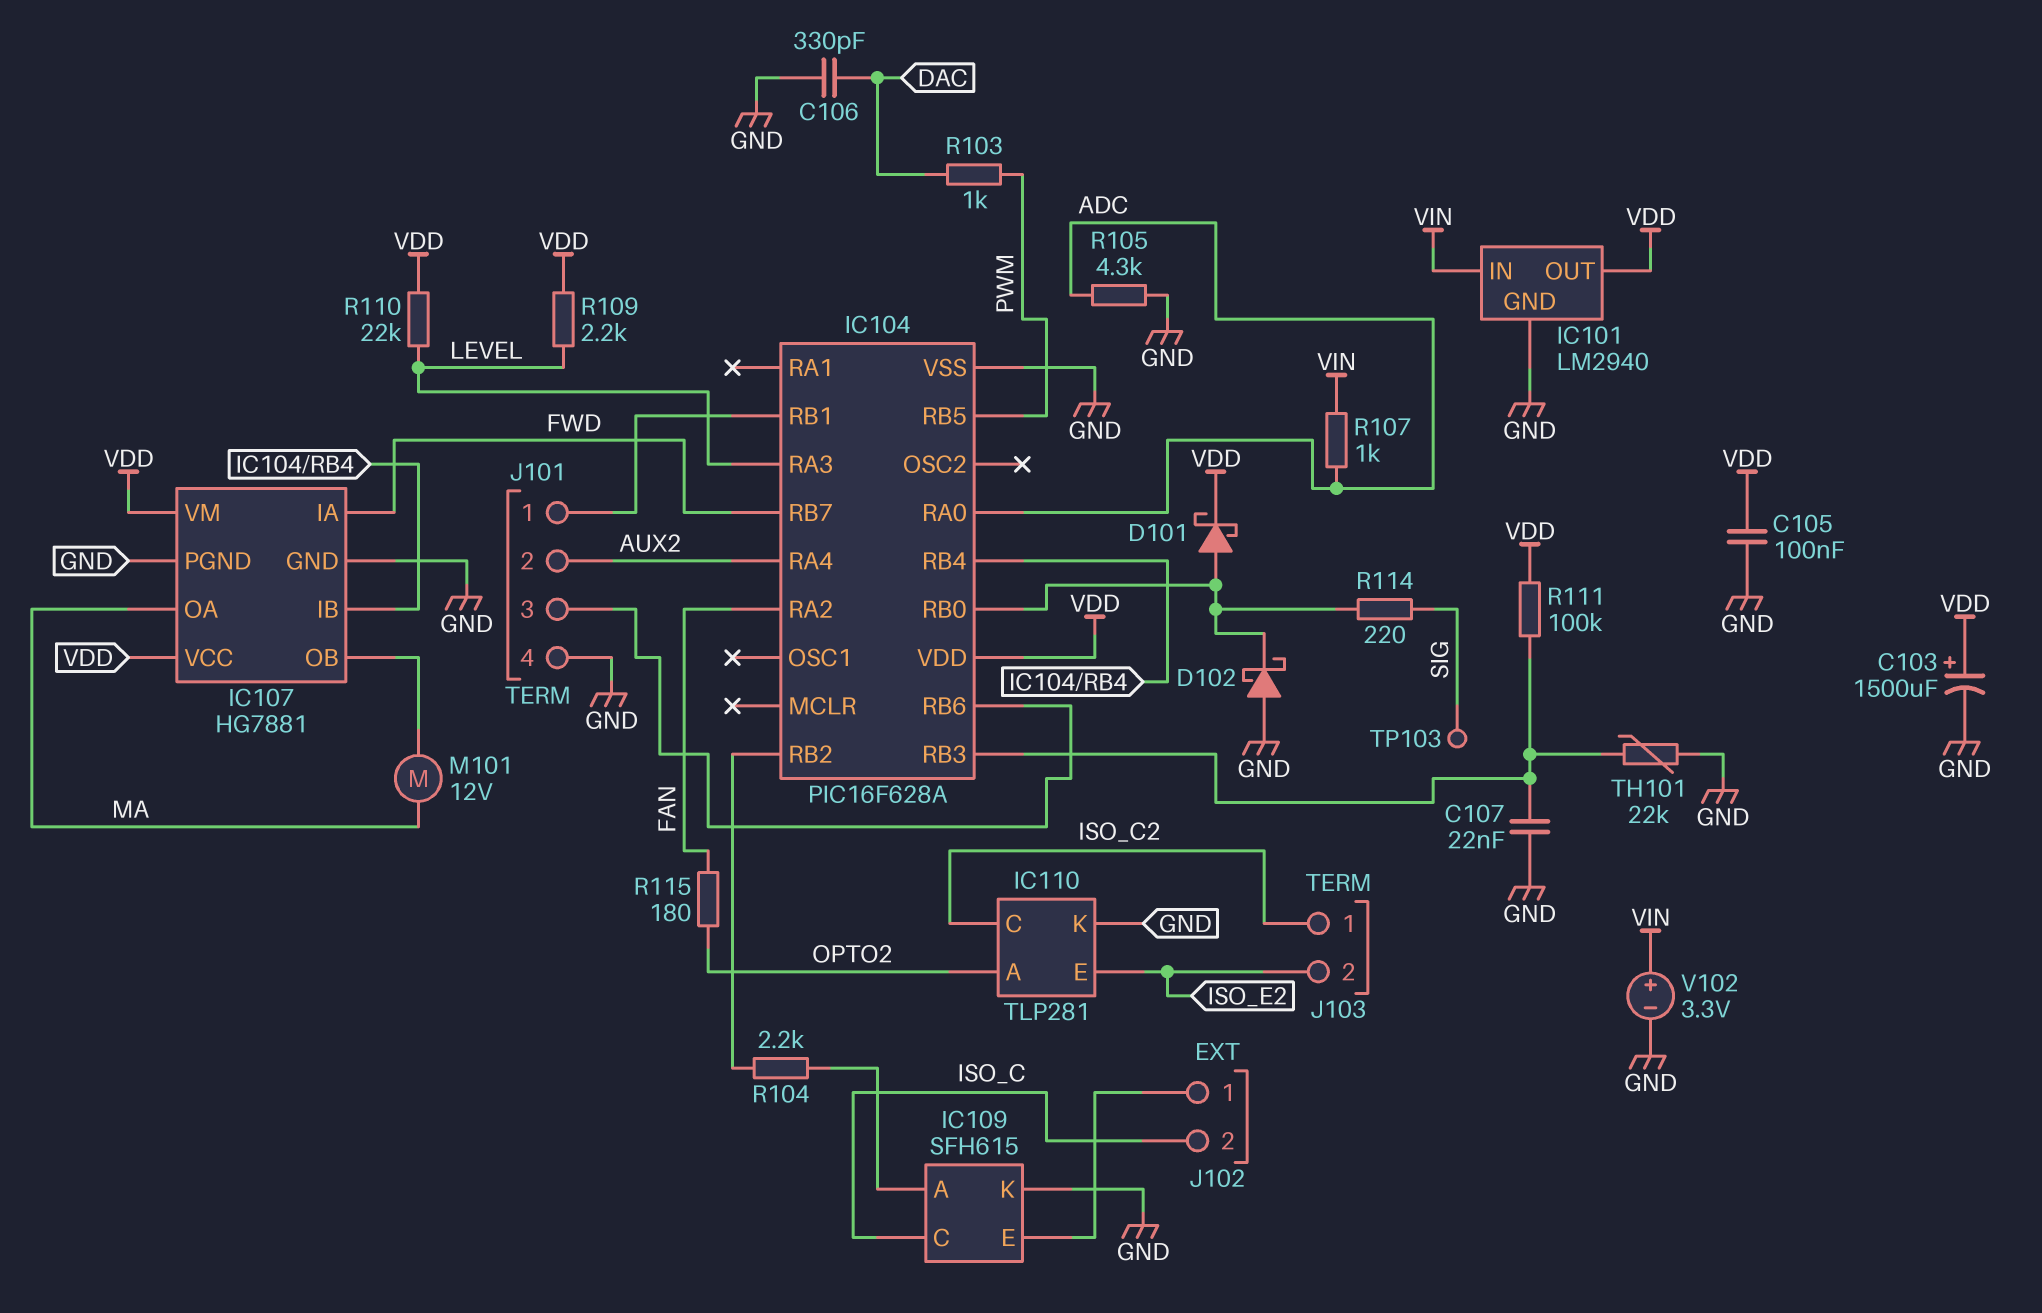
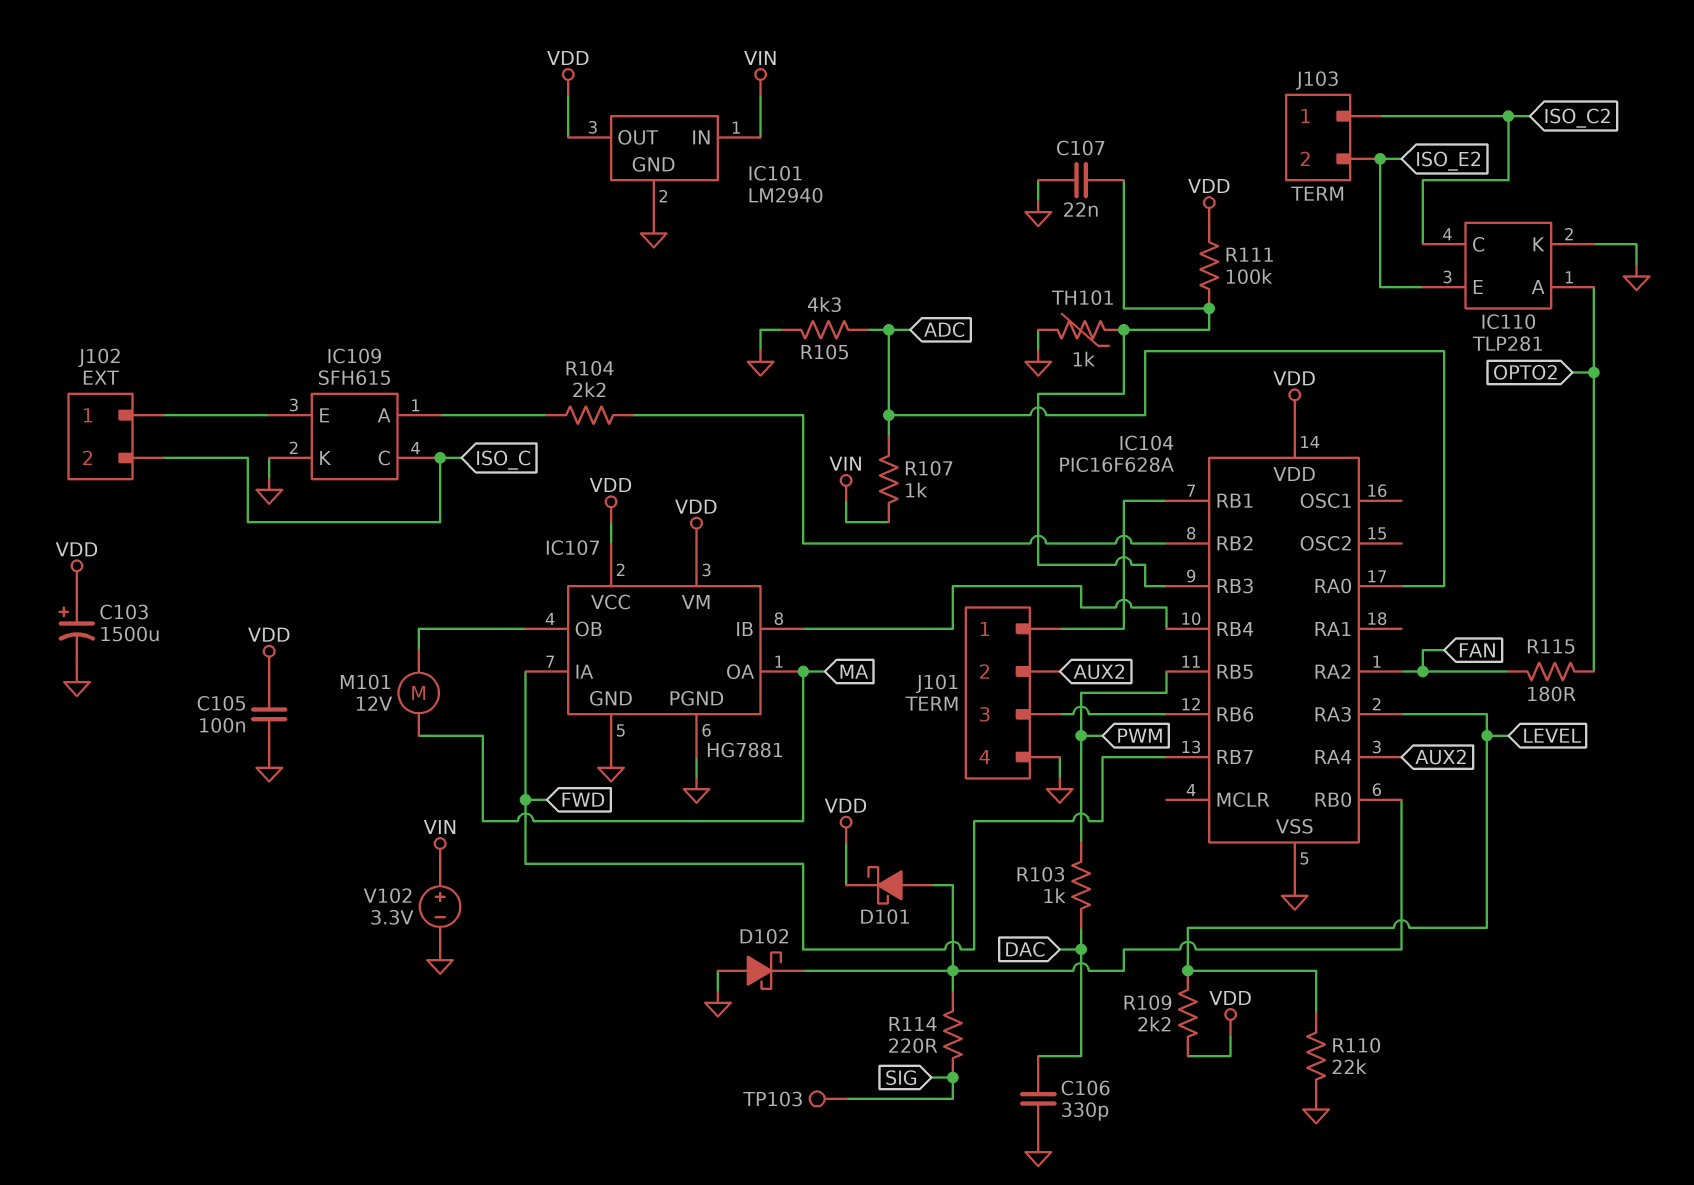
R110: 22k (LEVEL, VDD) -> 22k (GND, LEVEL)
TH101: 22k (GND, IC104/RB3) -> 1k (GND, IC104/RB3)

